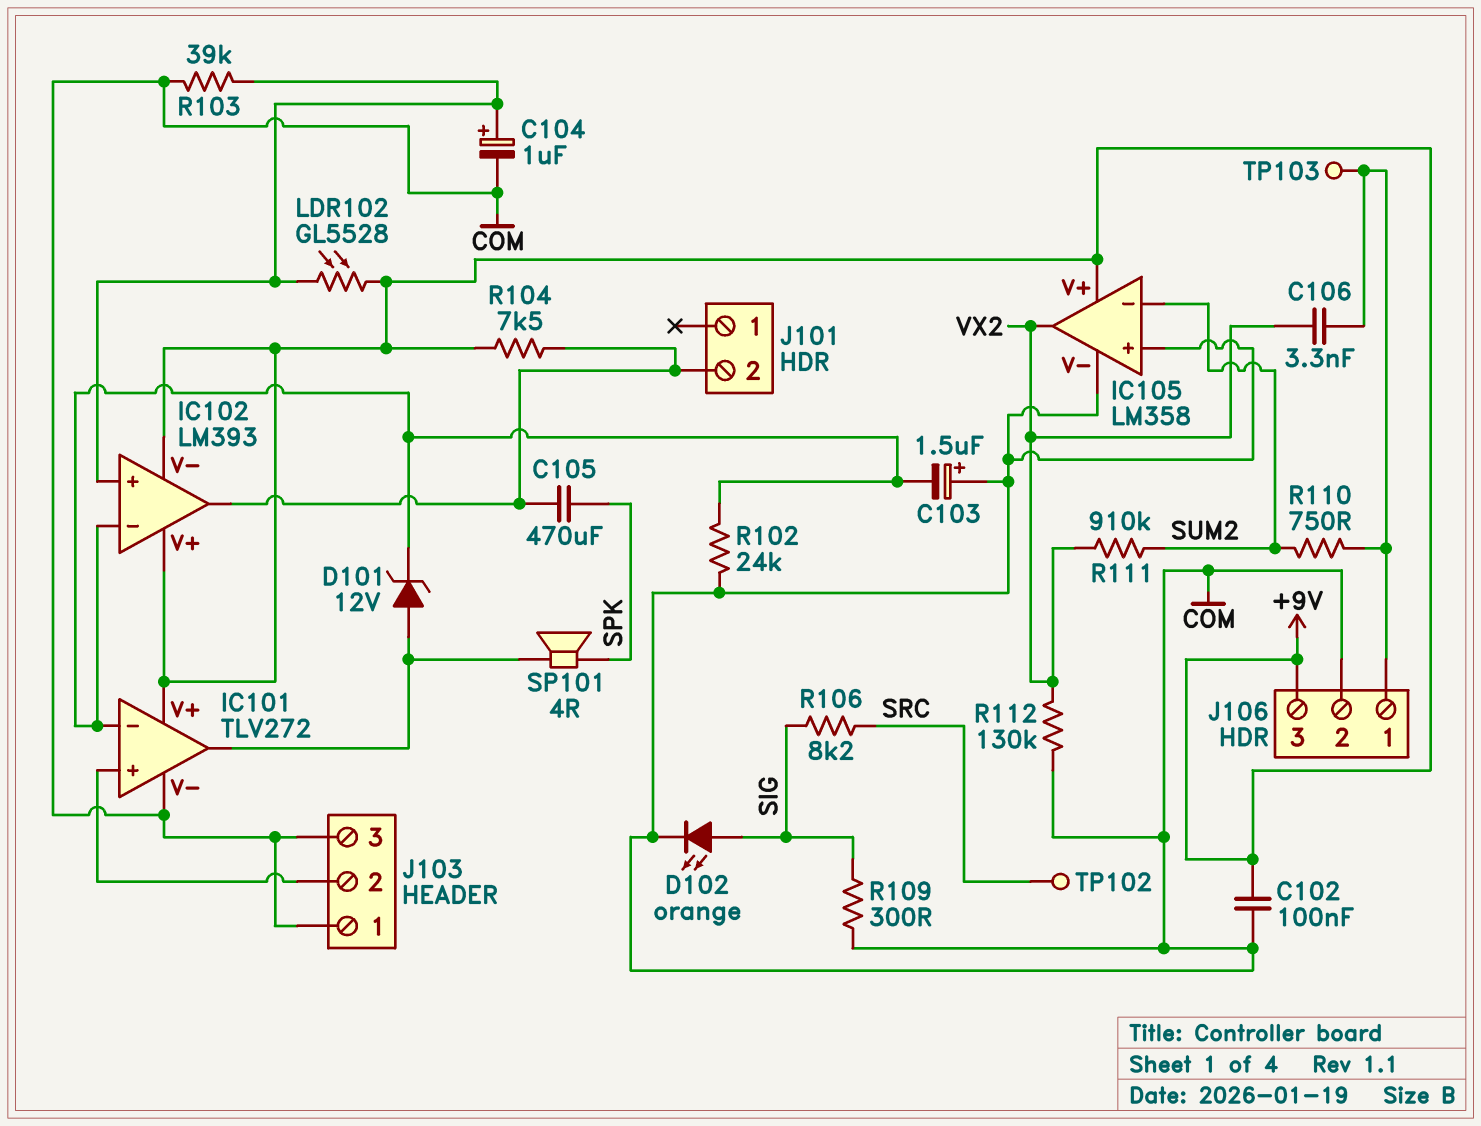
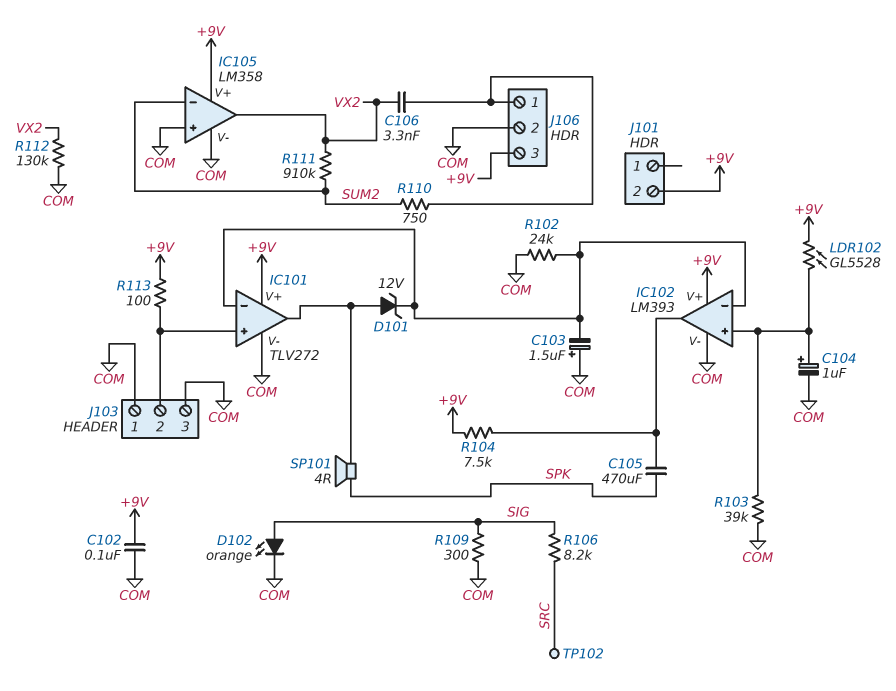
IC102 pin V-: +9V -> COM
J101 pin 2: IC102/out -> +9V
R113: none -> 100 (+9V, IC101/in+)
TP103: test point (J106/1) -> none

